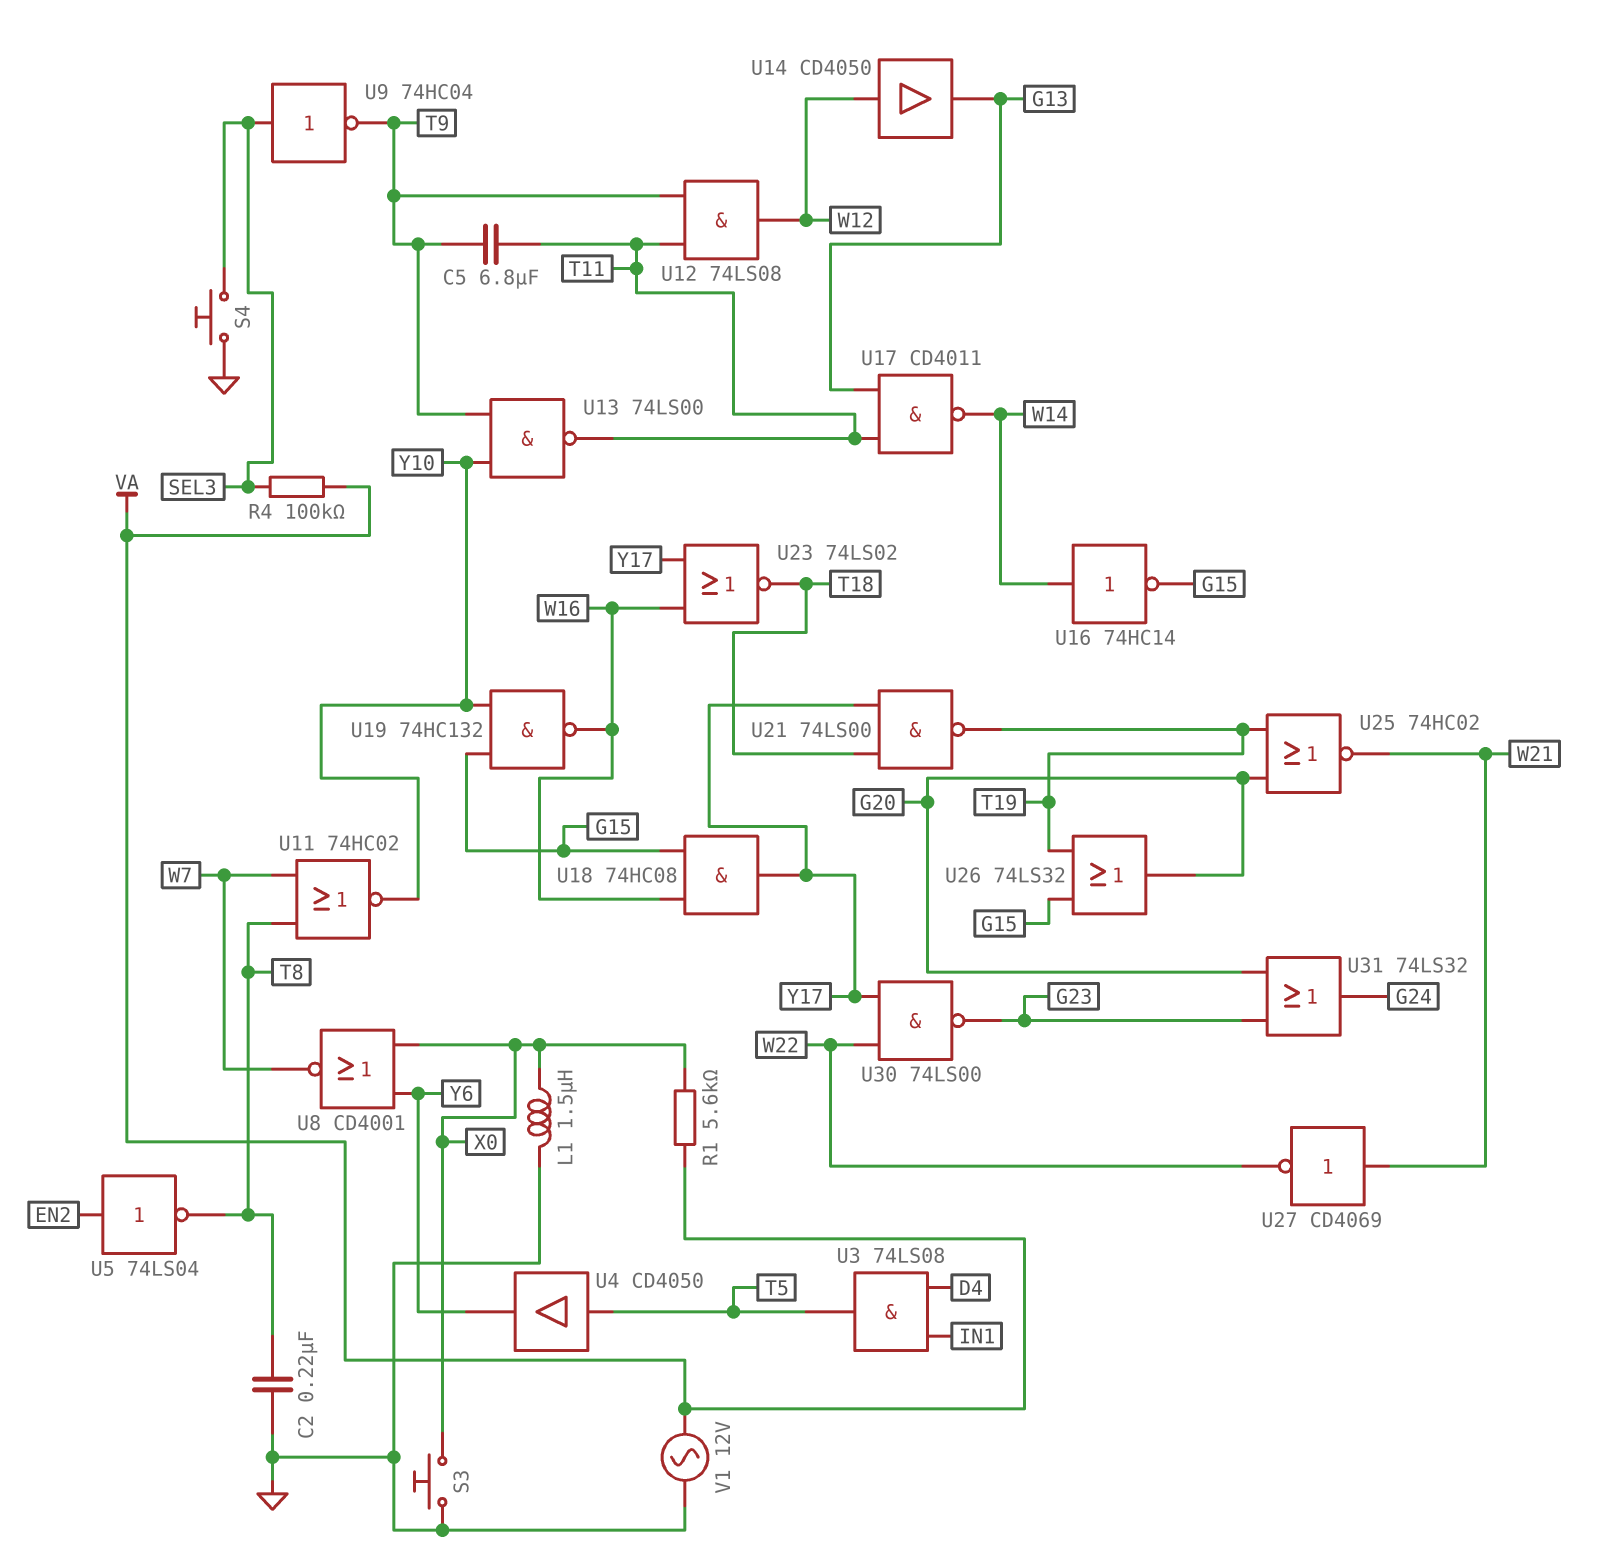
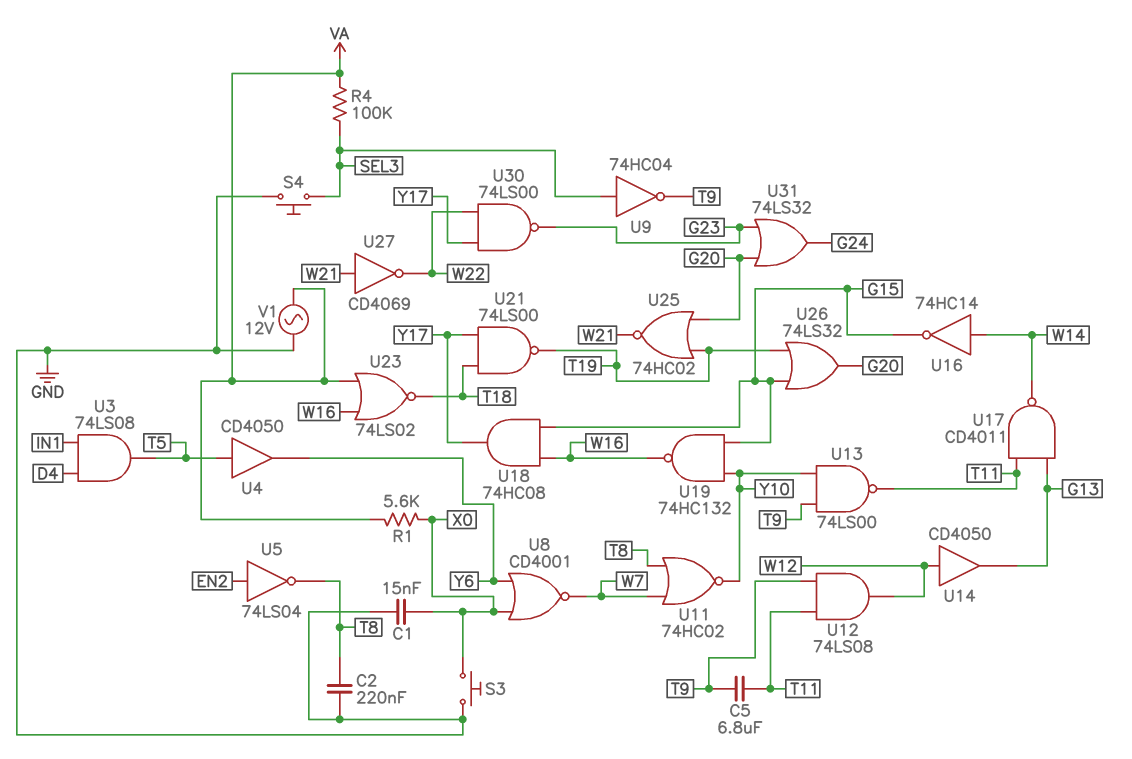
C1: none -> 15nF (GND, X0)
L1: 1.5uH (GND, X0) -> none
U23: NOR 74LS02 (in W16, in Y17, out T18) -> NOR 74LS02 (in VA, in W16, out T18)

